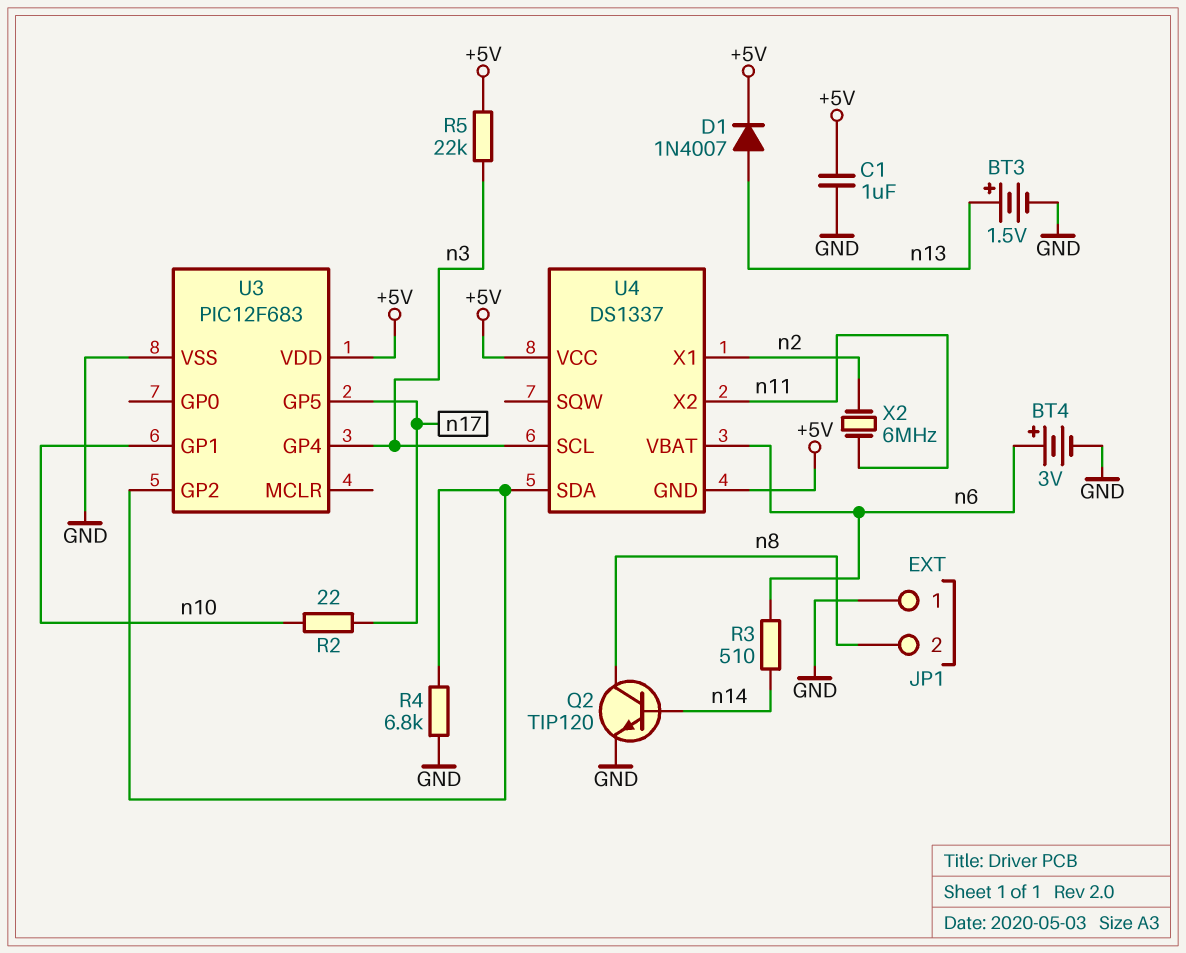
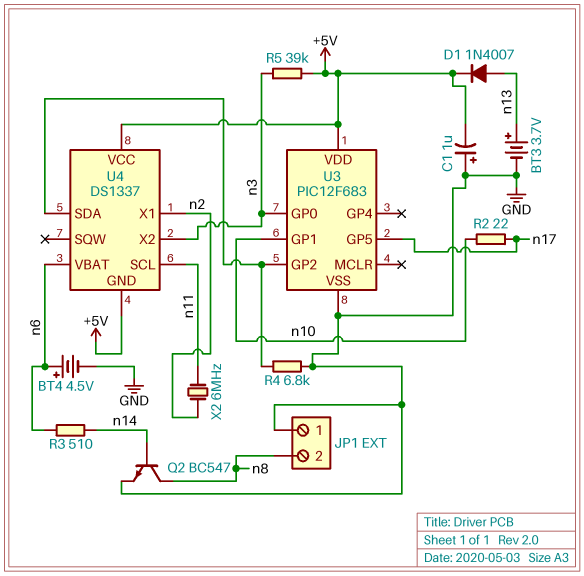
BT3: 1.5V (plus n13, minus GND) -> 3.7V (plus n13, minus GND)
BT4: 3V (plus n6, minus GND) -> 4.5V (plus n6, minus GND)
C1: 1uF (+5V, GND) -> 1uF (plus GND, minus +5V)
Q2: NPN TIP120 (B n14, C n8, E GND) -> NPN BC547 (B n14, C n8, E GND)
R5: 22k (+5V, n3) -> 39k (+5V, n3)
U3 pin GP0: none -> n3
U3 pin GP4: n3 -> none
U4 pin SCL: n3 -> n11
U4 pin X2: n11 -> n3

